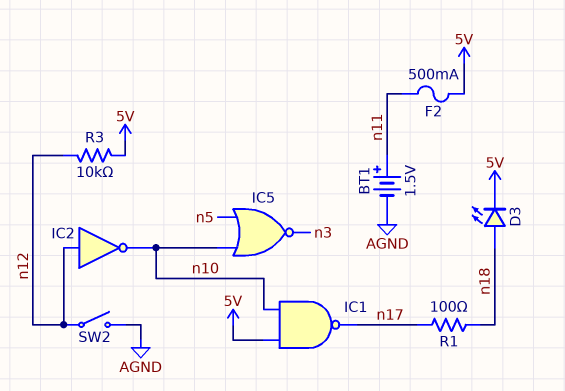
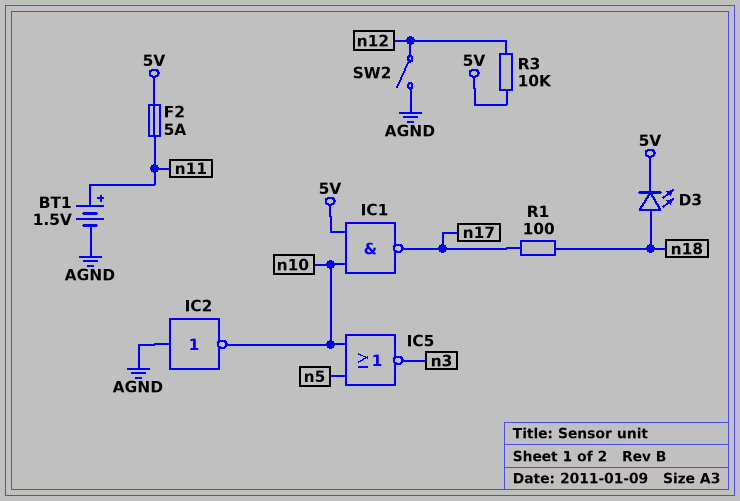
F2: 500mA (5V, n11) -> 5A (5V, n11)
IC2: NOT (in n12, out n10) -> NOT (in AGND, out n10)

